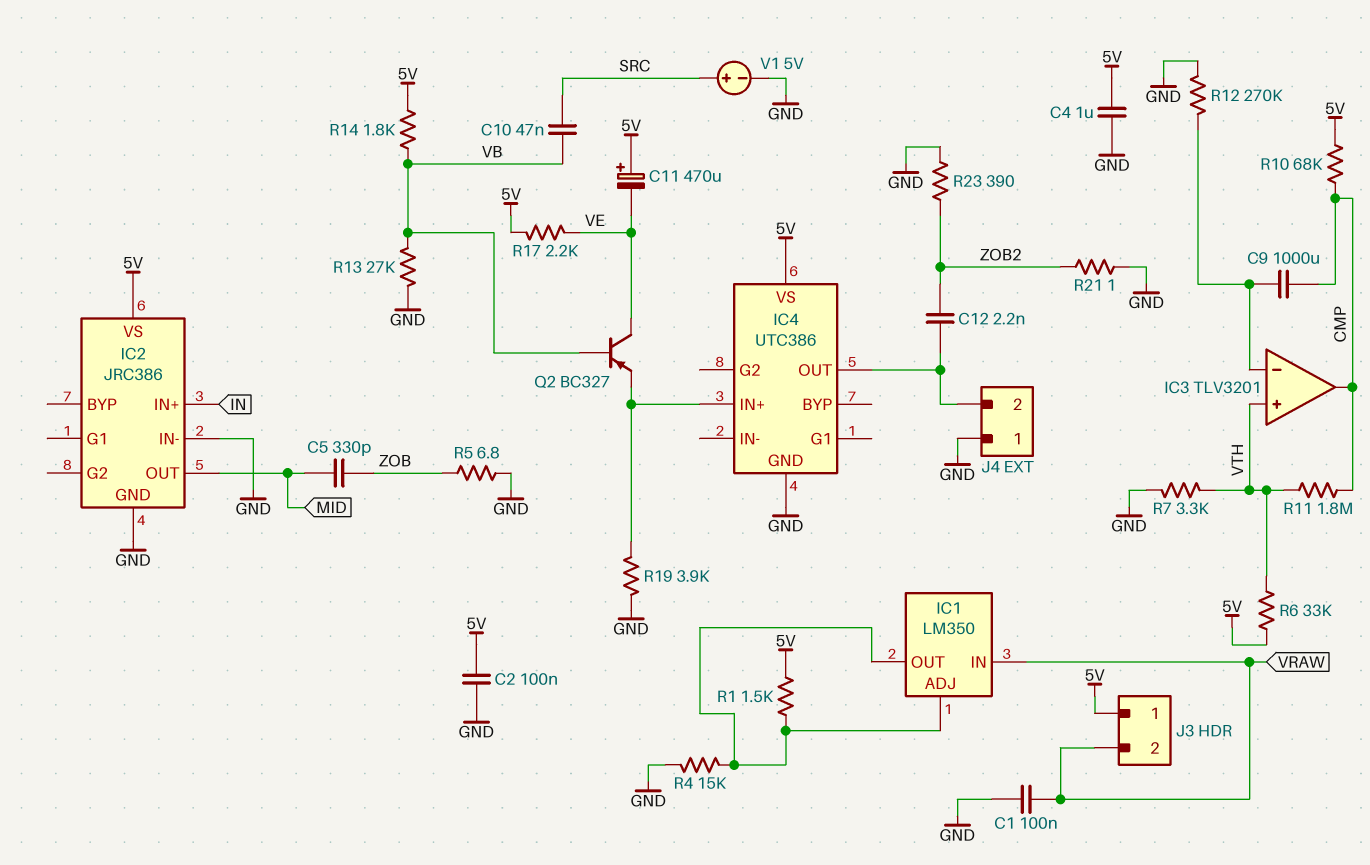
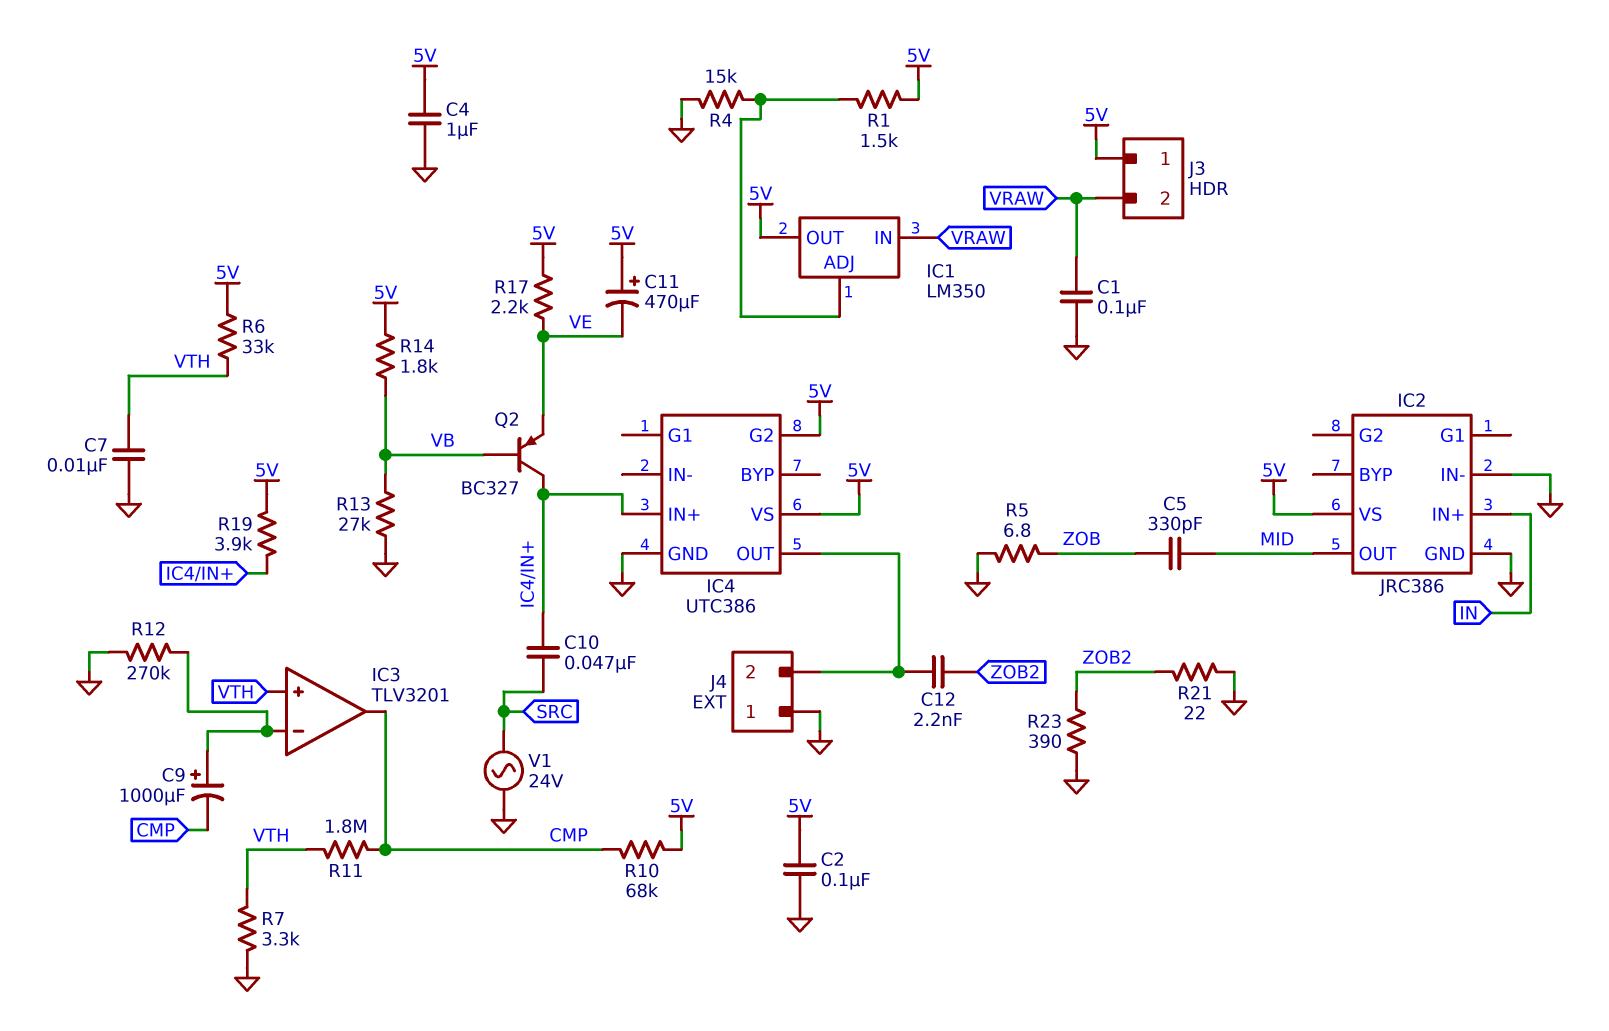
C7: none -> 10nF (GND, VTH)
C9: 1000uF (CMP, IC3/in-) -> 1000uF (plus IC3/in-, minus CMP)
C10: 47nF (SRC, VB) -> 47nF (IC4/IN+, SRC)
IC1 pin OUT: IC1/ADJ -> 5V
IC4 pin G2: none -> 5V
Q2: PNP BC327 (B VB, C VE, E IC4/IN+) -> PNP BC327 (B VB, C IC4/IN+, E VE)
R19: 3.9k (GND, IC4/IN+) -> 3.9k (5V, IC4/IN+)
R21: 1 (GND, ZOB2) -> 22 (GND, ZOB2)
V1: 5V (plus SRC, minus GND) -> AC 24V (GND, SRC)

